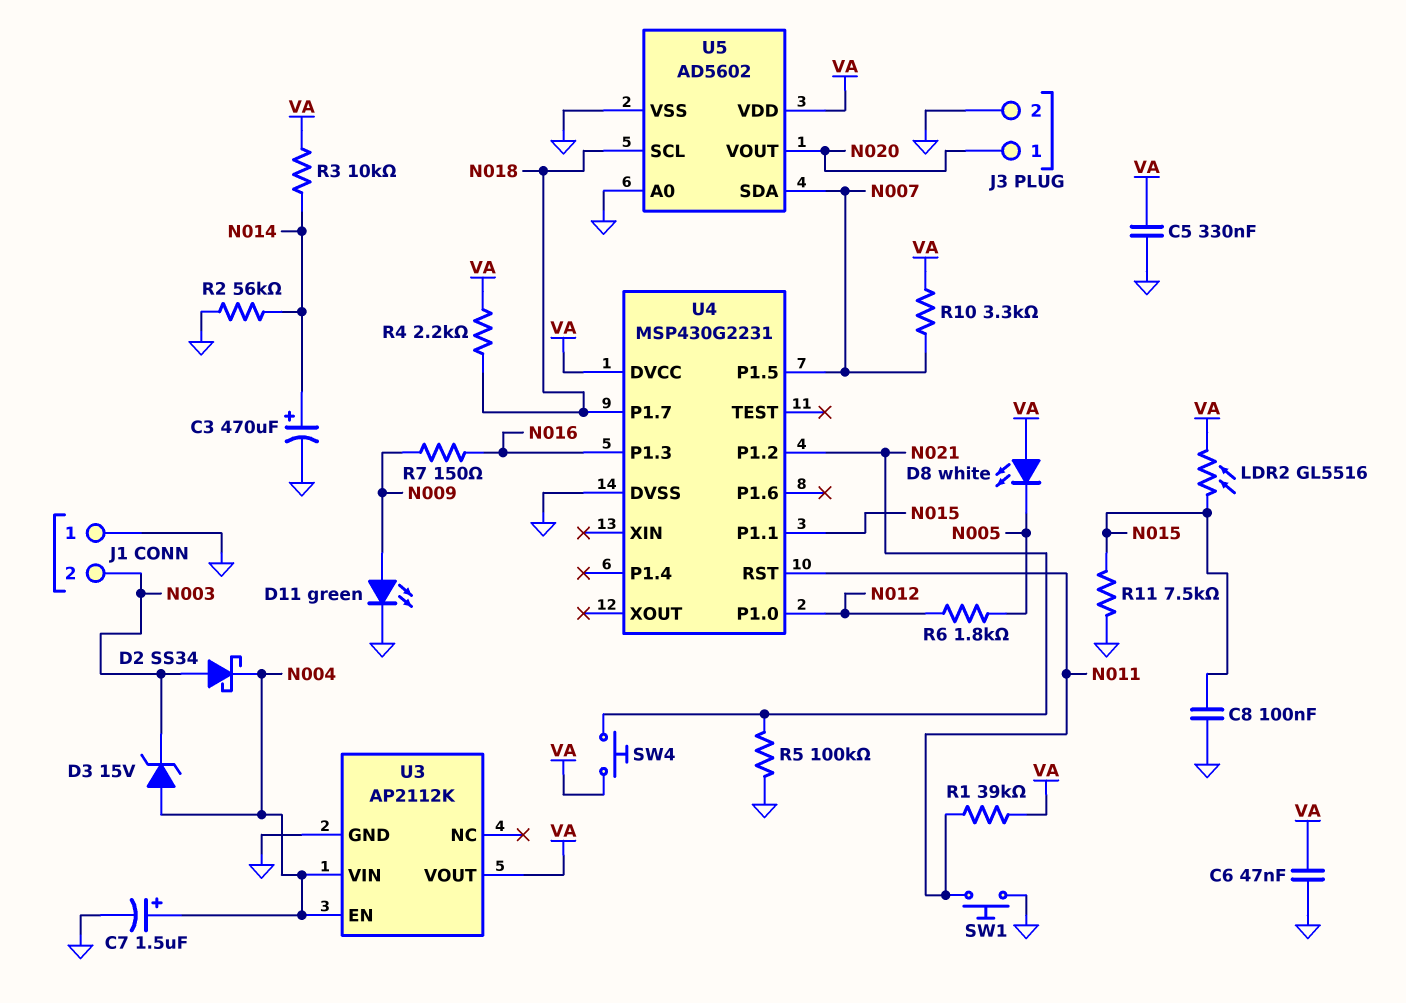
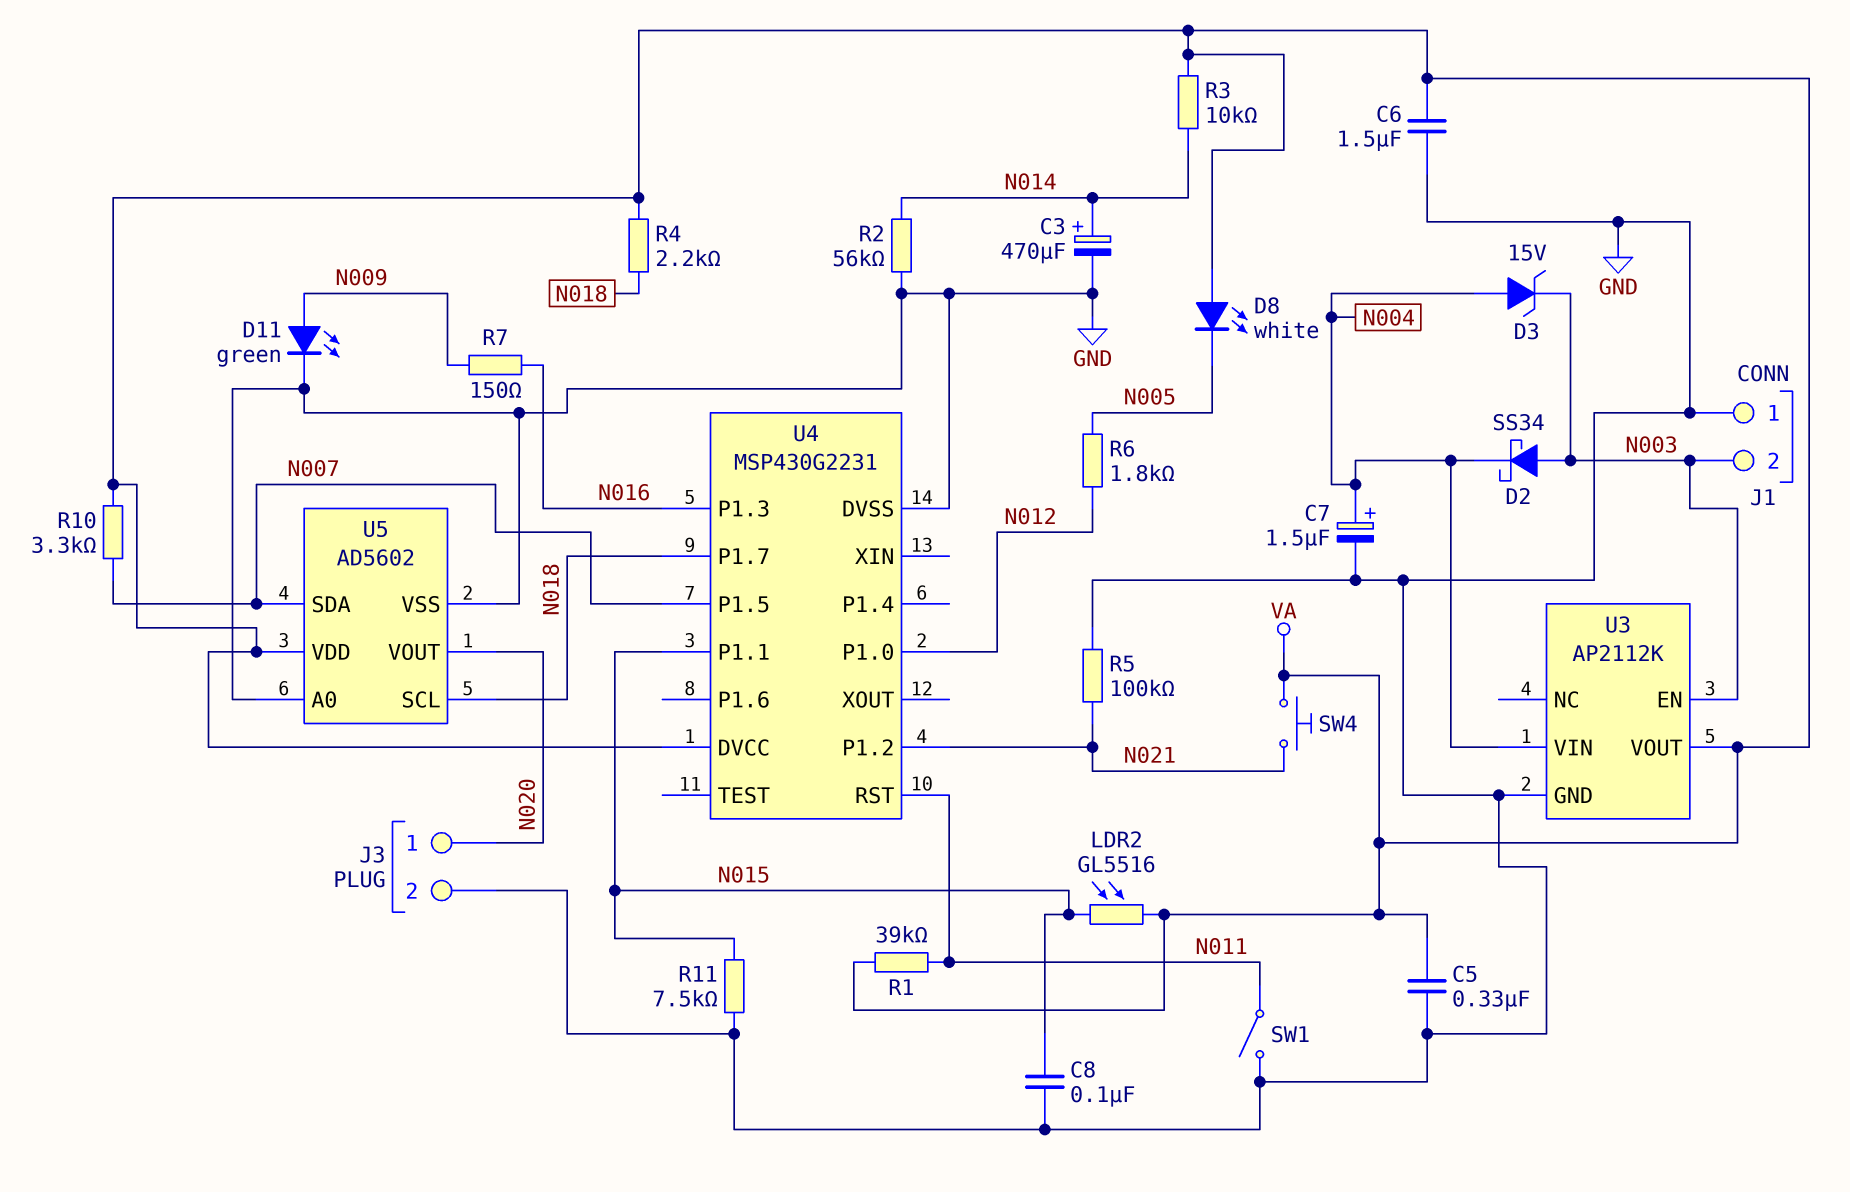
C6: 47nF (GND, VA) -> 1.5uF (GND, VA)
SW1: button (GND, N011) -> switch (GND, N011)
U3 pin EN: N004 -> N003

